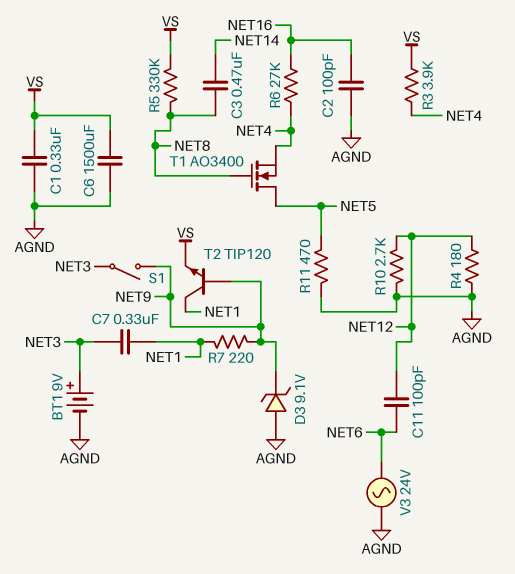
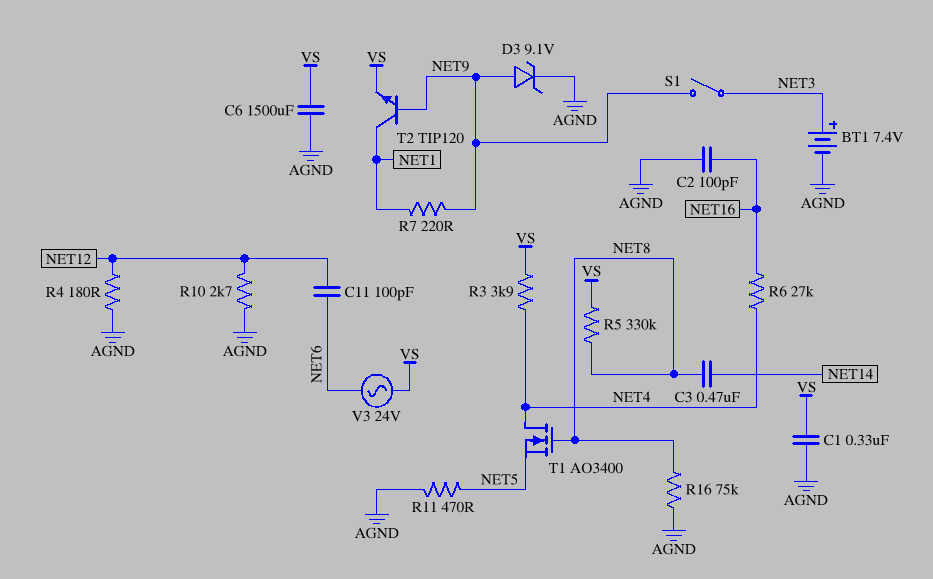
BT1: 9V (plus NET3, minus AGND) -> 7.4V (plus NET3, minus AGND)
C7: 330nF (NET1, NET3) -> none
D3: zener 9.1V (A AGND, K NET9) -> zener 9.1V (A NET9, K AGND)
R16: none -> 75k (AGND, NET8)
T1: NMOS AO3400 (G NET8, D NET5, S NET4) -> NMOS AO3400 (G NET8, D NET4, S NET5)
V3: AC 24V (AGND, NET6) -> AC 24V (NET6, VS)

